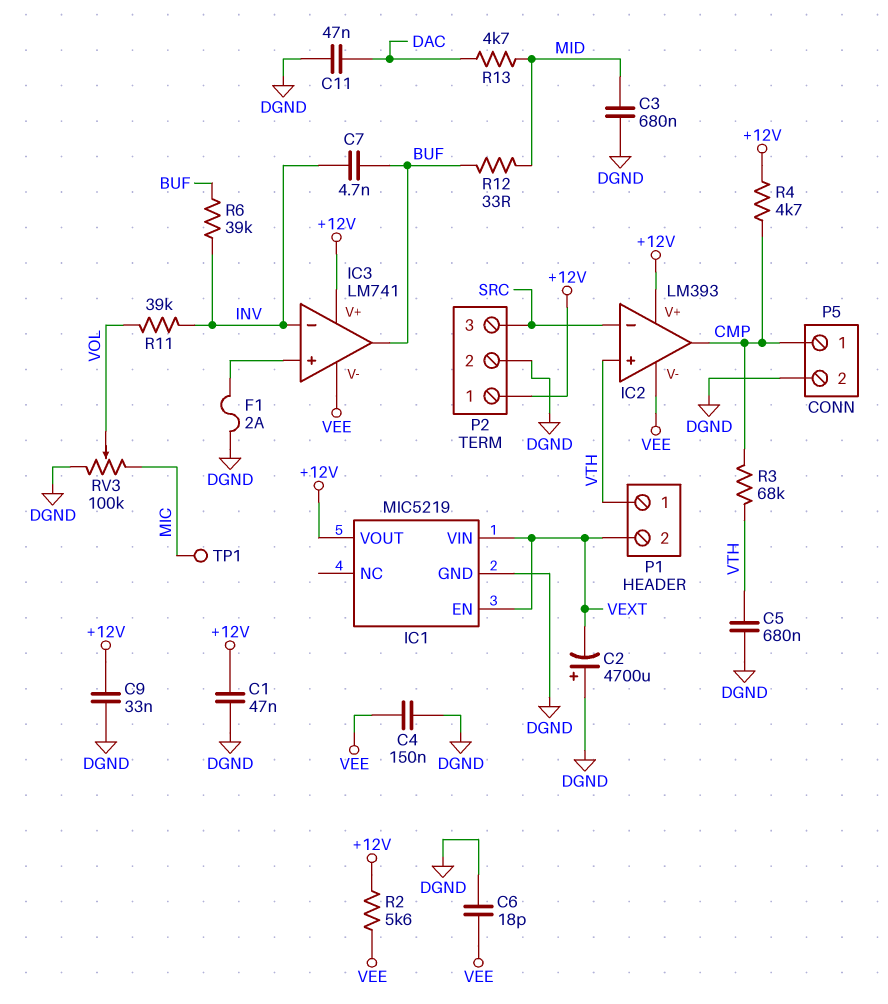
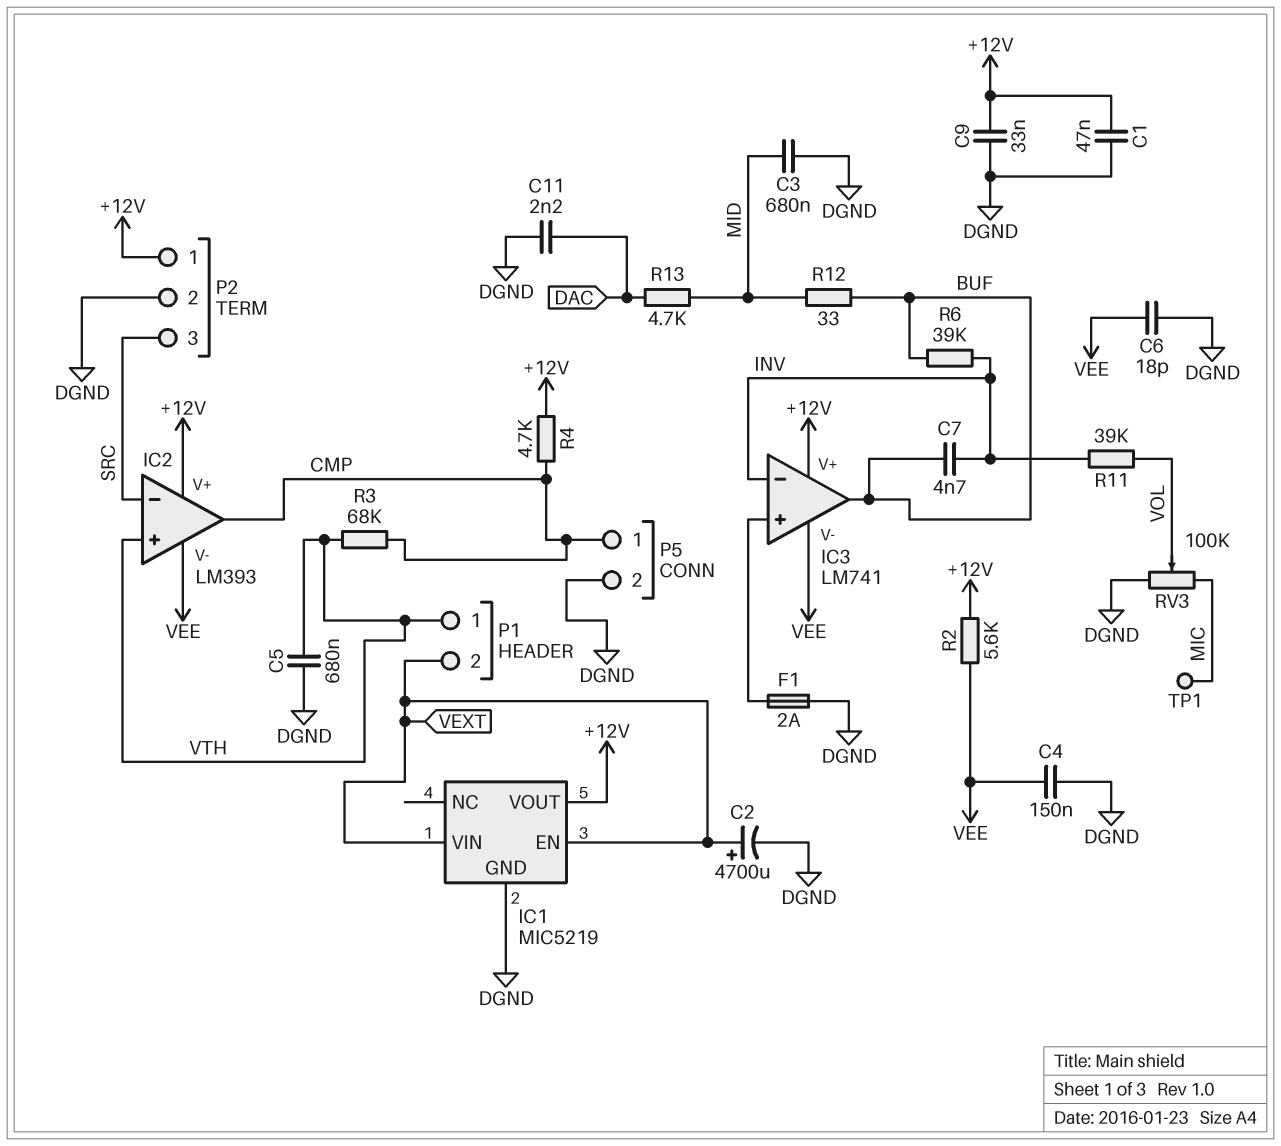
C2: 4700uF (plus DGND, minus VEXT) -> 4700uF (plus VEXT, minus DGND)
C11: 47nF (DAC, DGND) -> 2.2nF (DAC, DGND)

